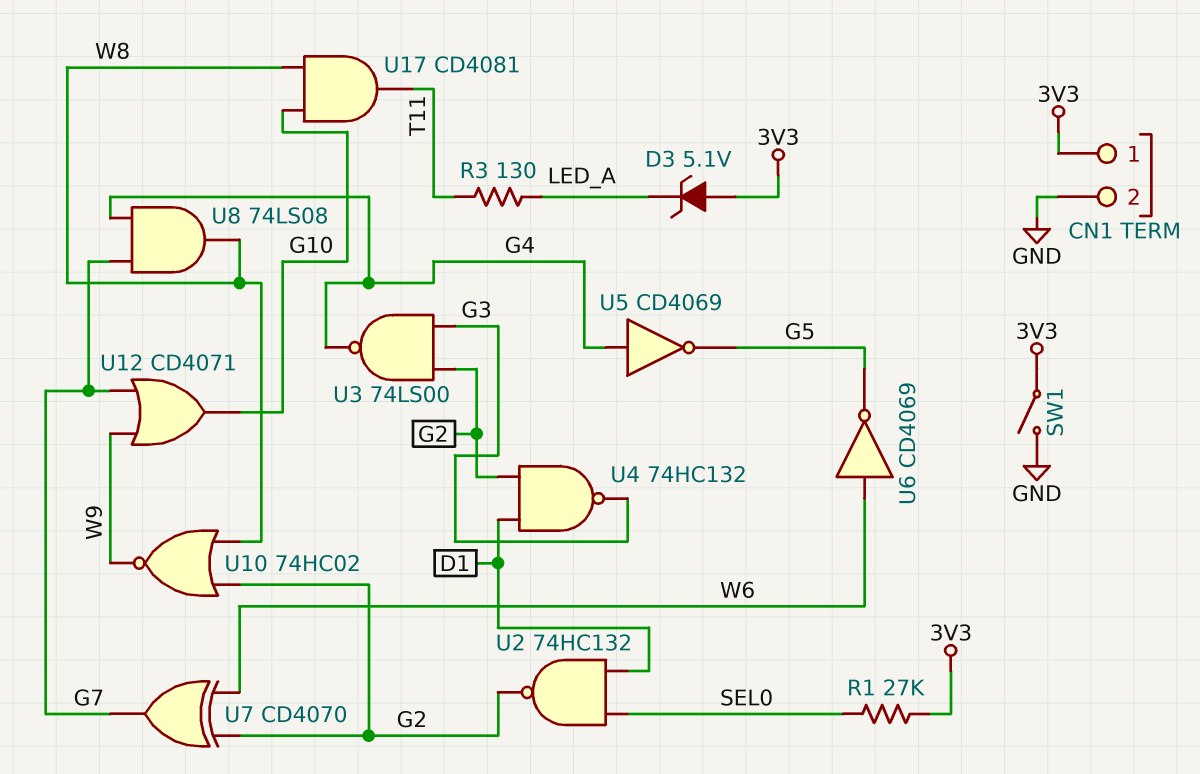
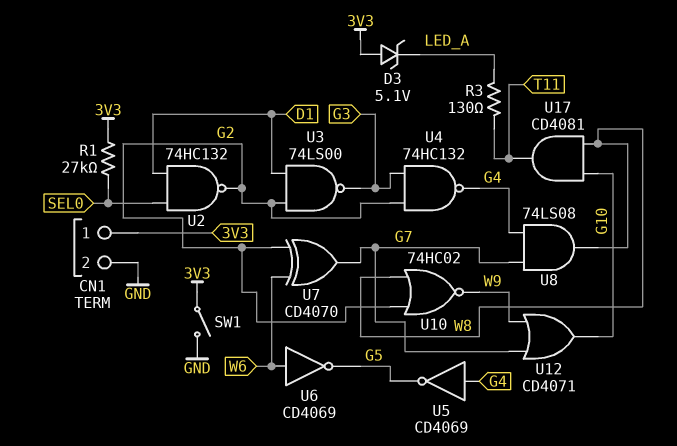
U3: NAND 74LS00 (in G2, in G3, out G4) -> NAND 74LS00 (in D1, in G2, out G3)
U4: NAND 74HC132 (in D1, in G2, out G3) -> NAND 74HC132 (in G2, in G3, out G4)

